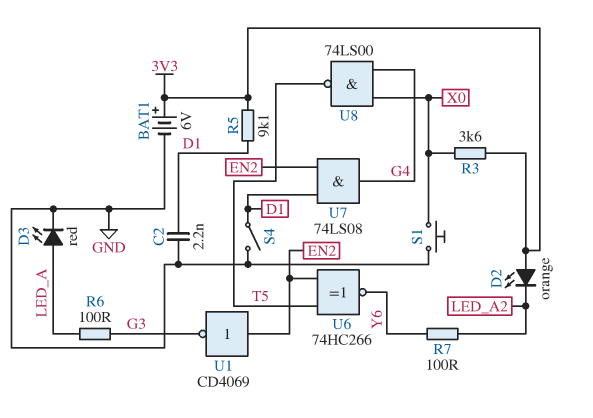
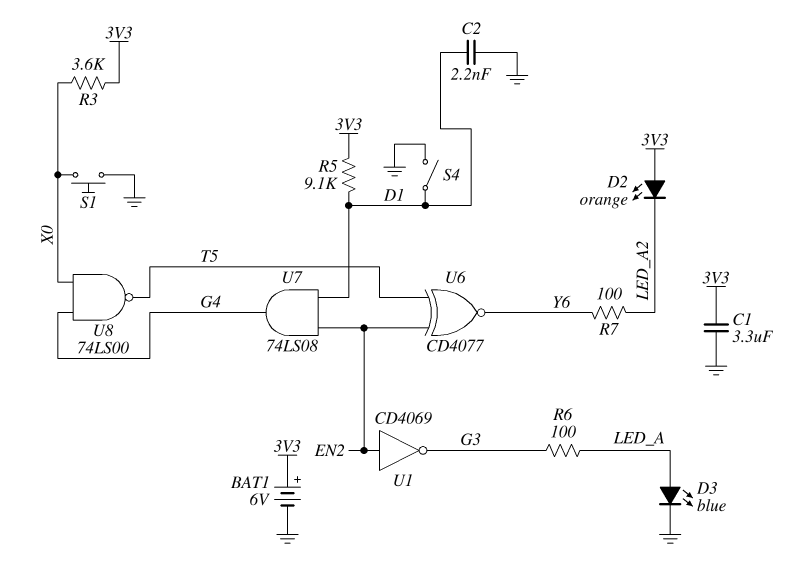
C1: none -> 3.3uF (3V3, GND)
D3: LED red (A LED_A, K GND) -> LED blue (A LED_A, K GND)
U6: XNOR 74HC266 (in EN2, in T5, out Y6) -> XNOR CD4077 (in EN2, in T5, out Y6)

